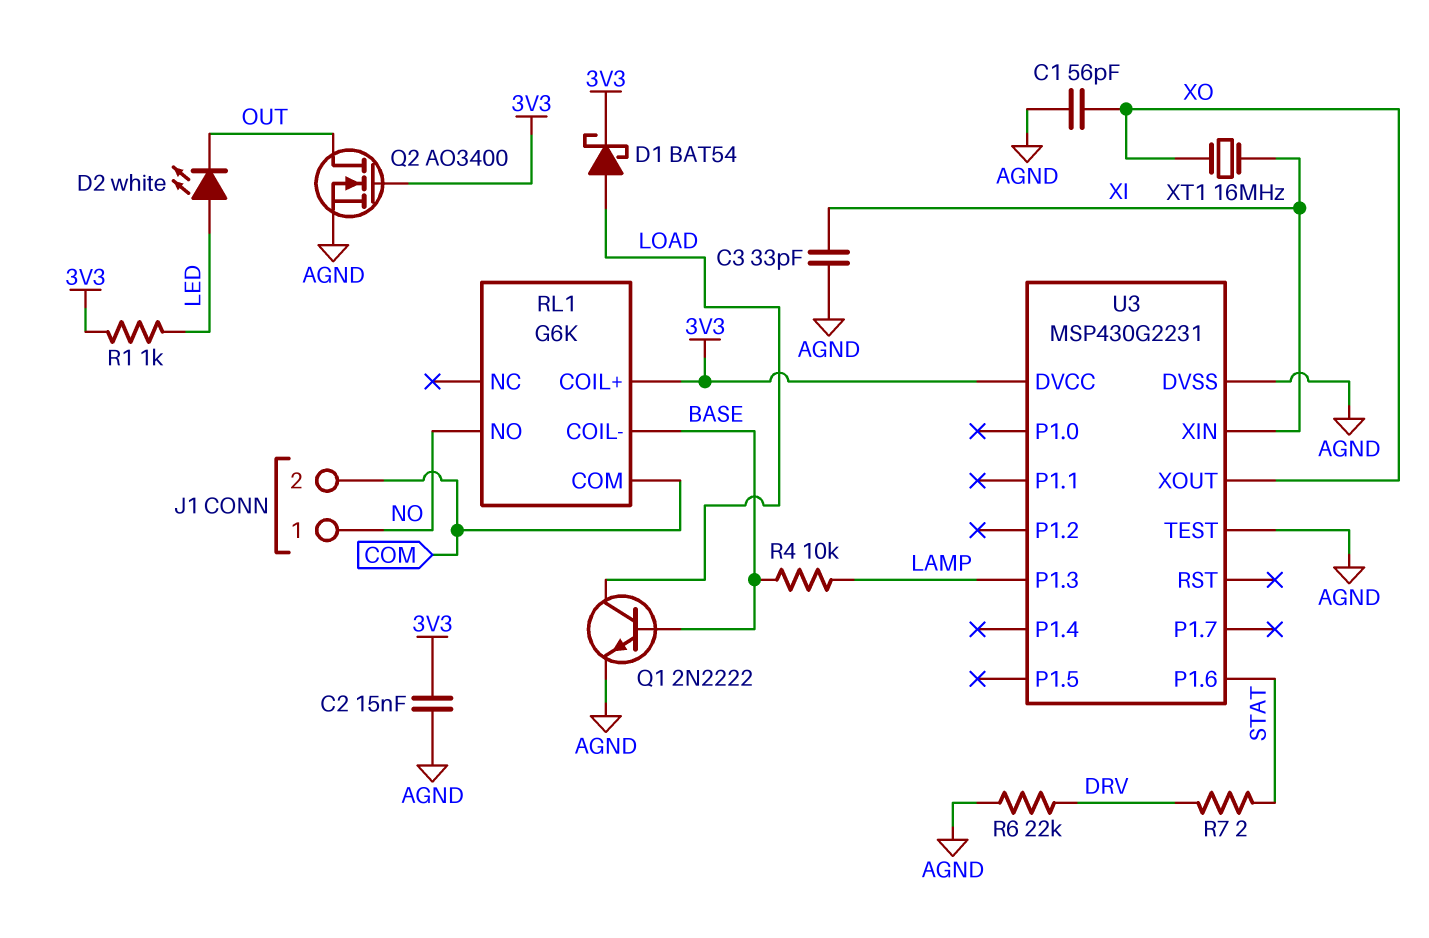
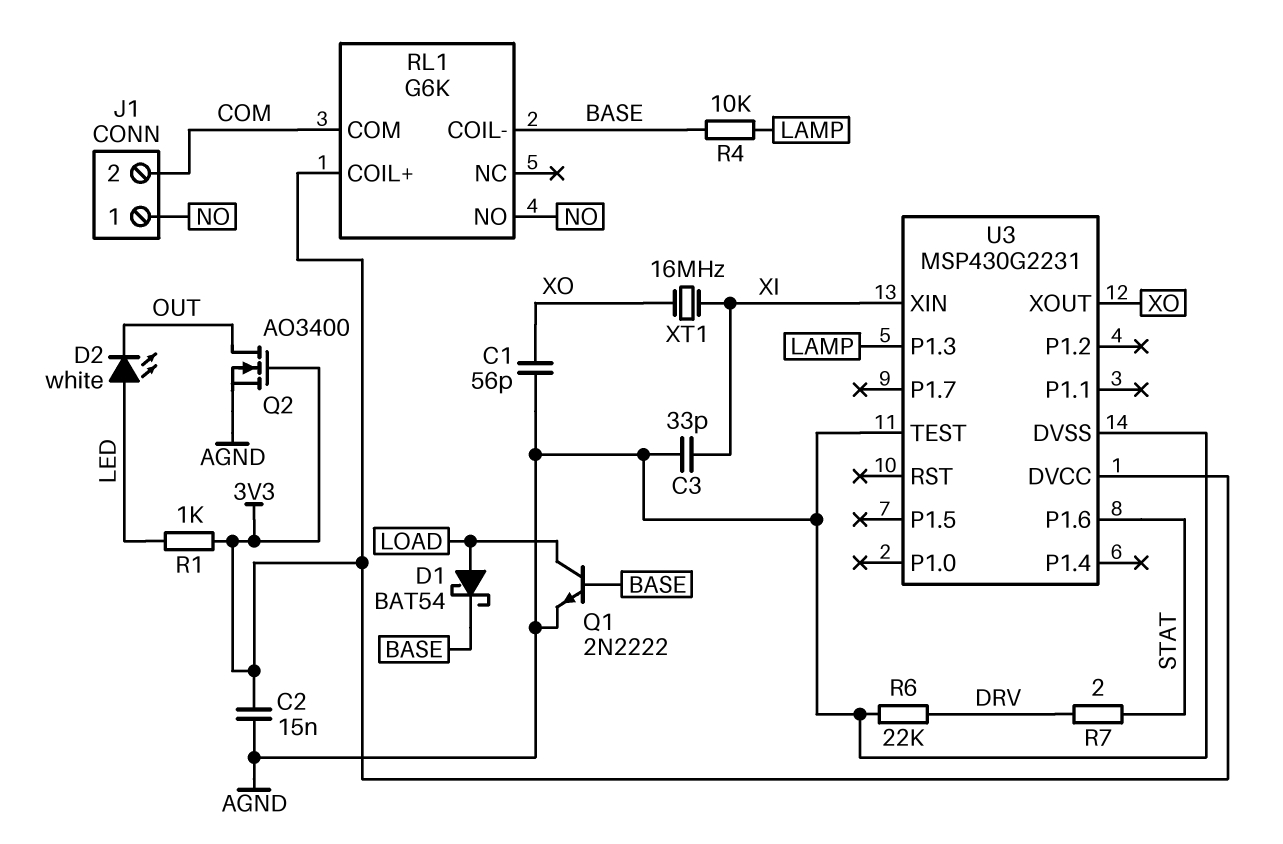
D1: schottky BAT54 (A LOAD, K 3V3) -> schottky BAT54 (A LOAD, K BASE)

